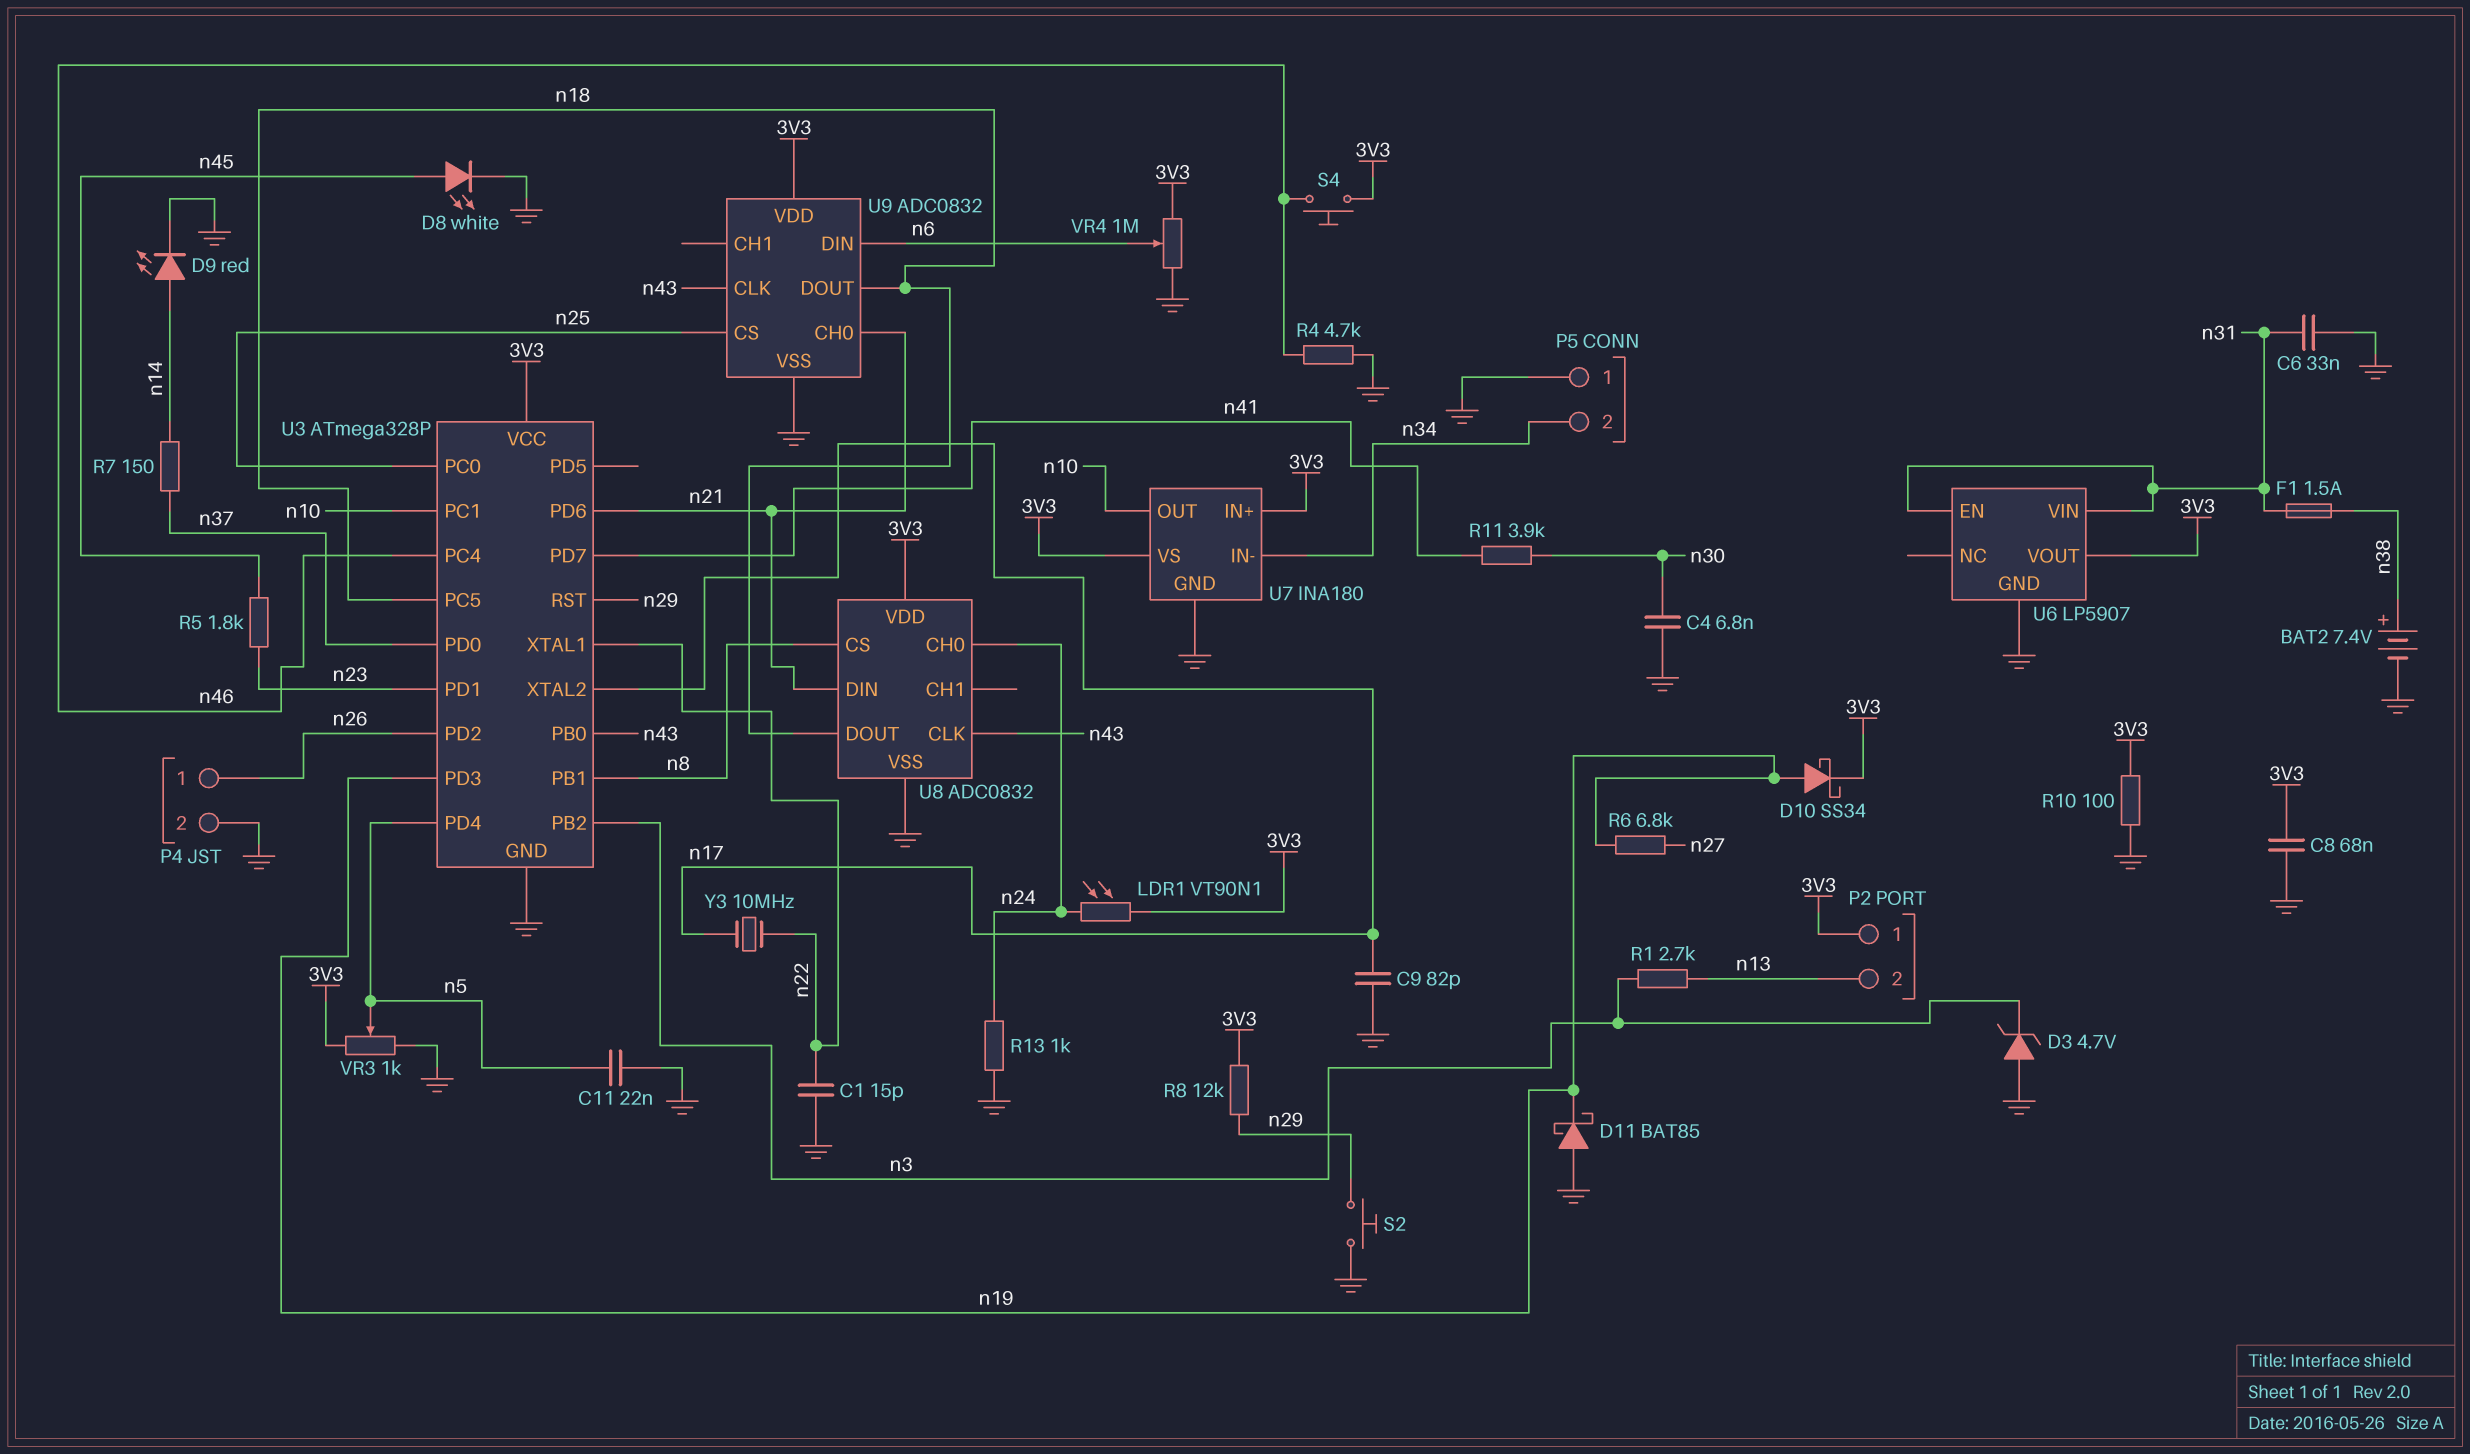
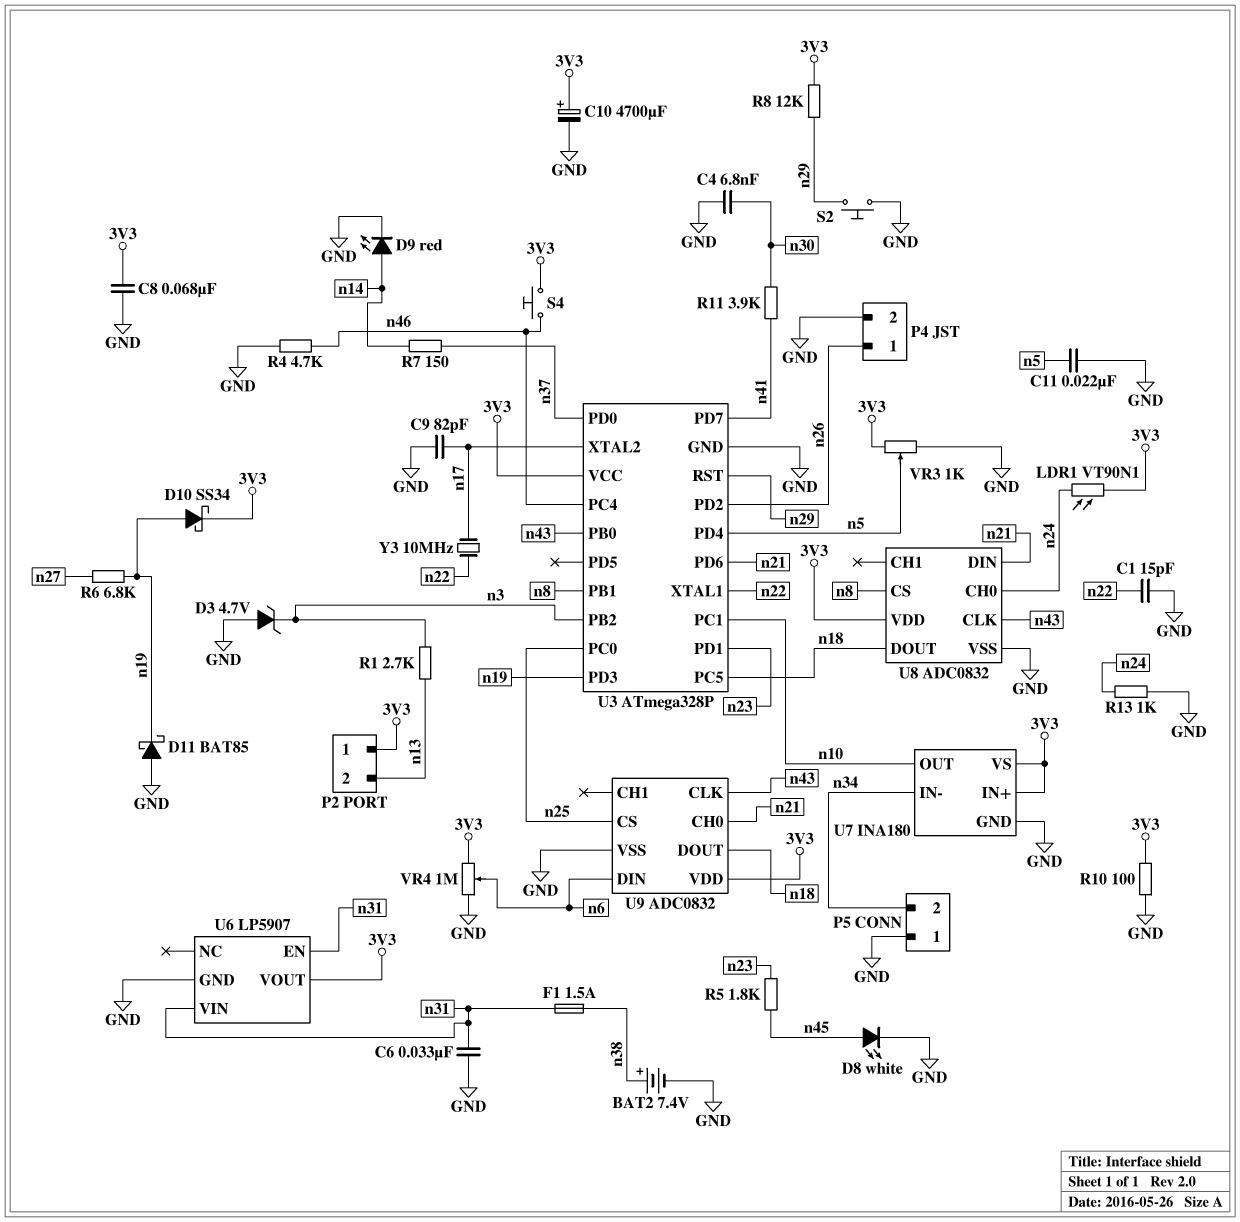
C10: none -> 4700uF (plus 3V3, minus GND)

